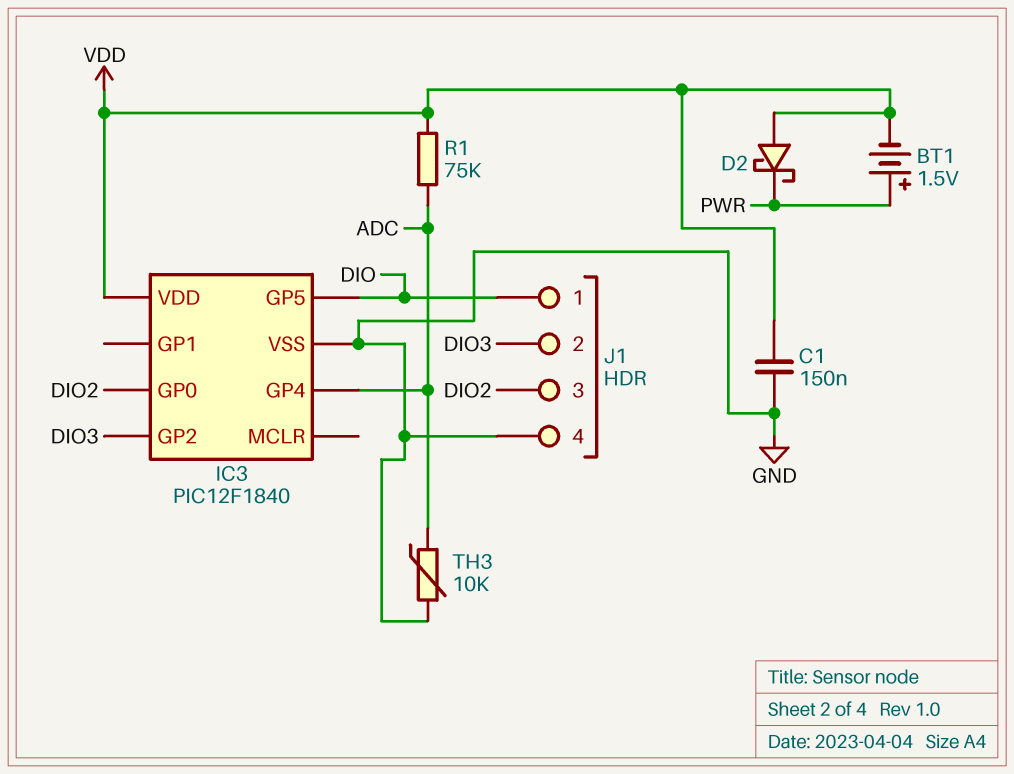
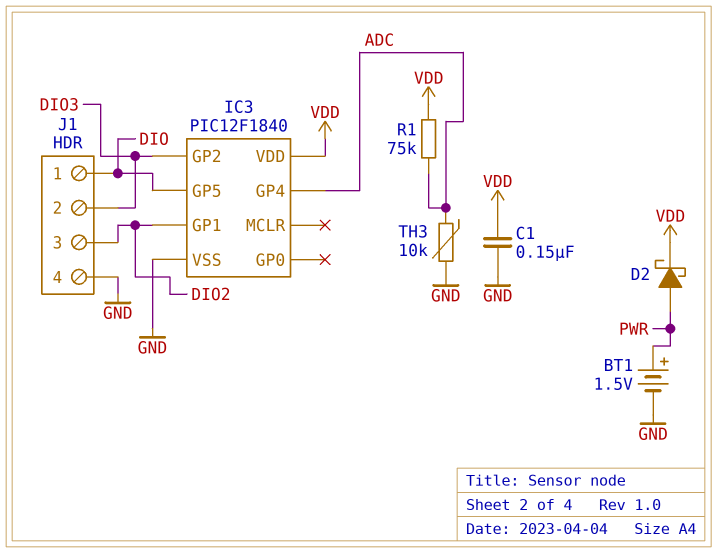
BT1: 1.5V (plus PWR, minus VDD) -> 1.5V (plus PWR, minus GND)
D2: schottky (A VDD, K PWR) -> schottky (A PWR, K VDD)
IC3 pin GP0: DIO2 -> none
IC3 pin GP1: none -> DIO2

